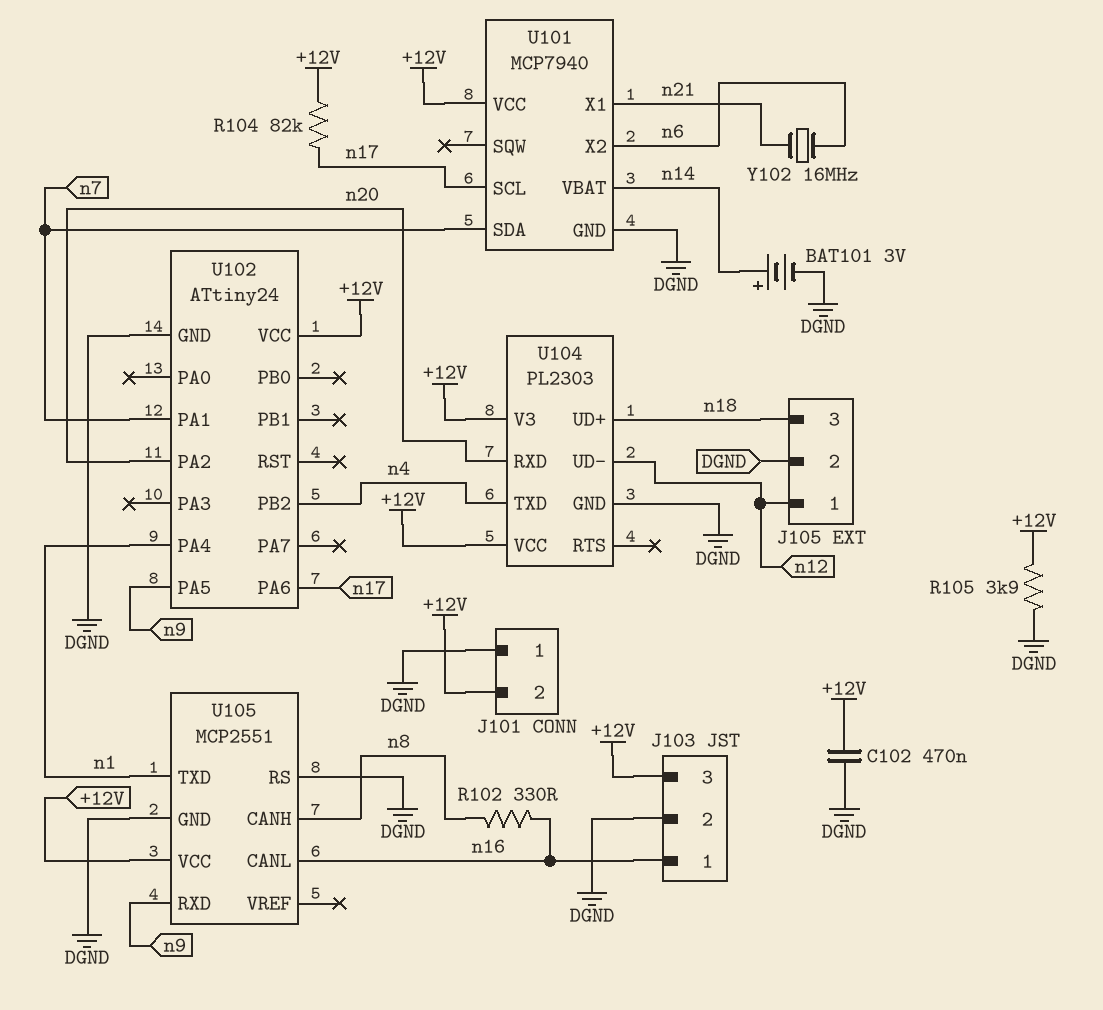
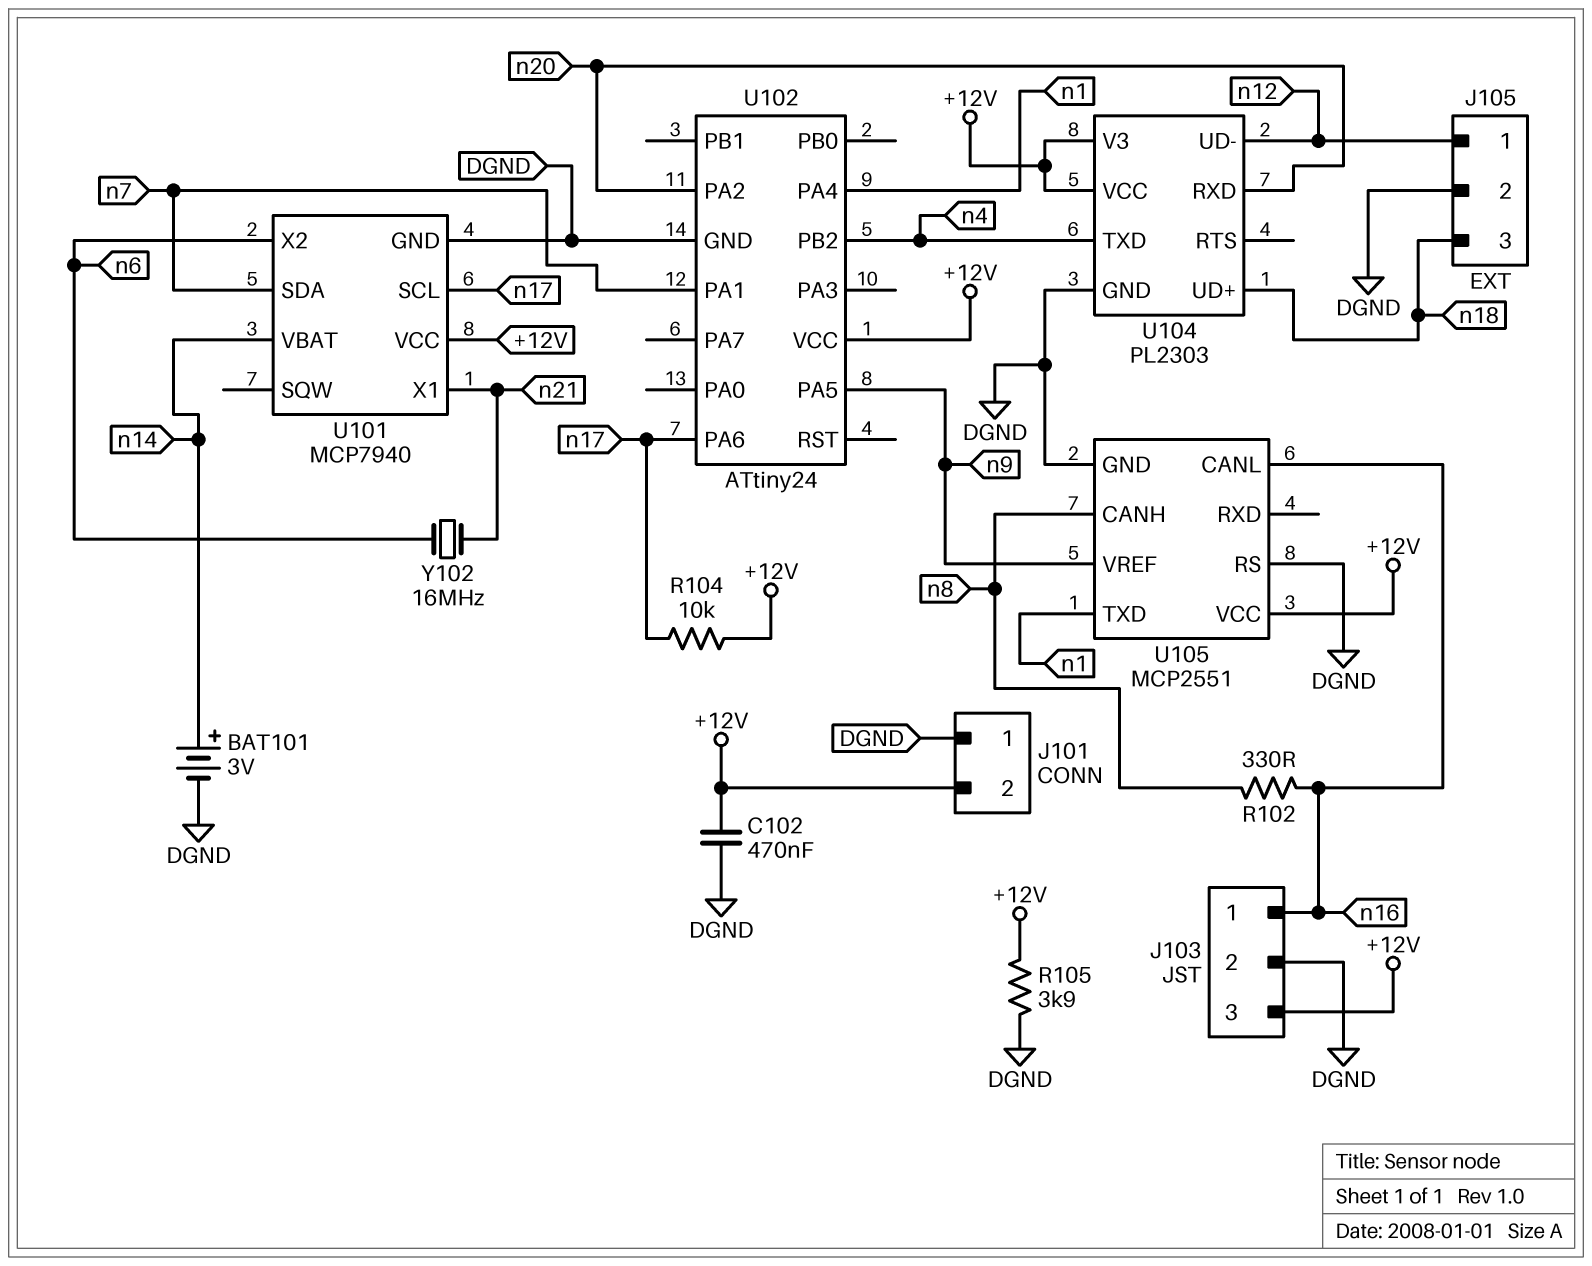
R104: 82k (+12V, n17) -> 10k (+12V, n17)
U105 pin RXD: n9 -> none
U105 pin VREF: none -> n9

